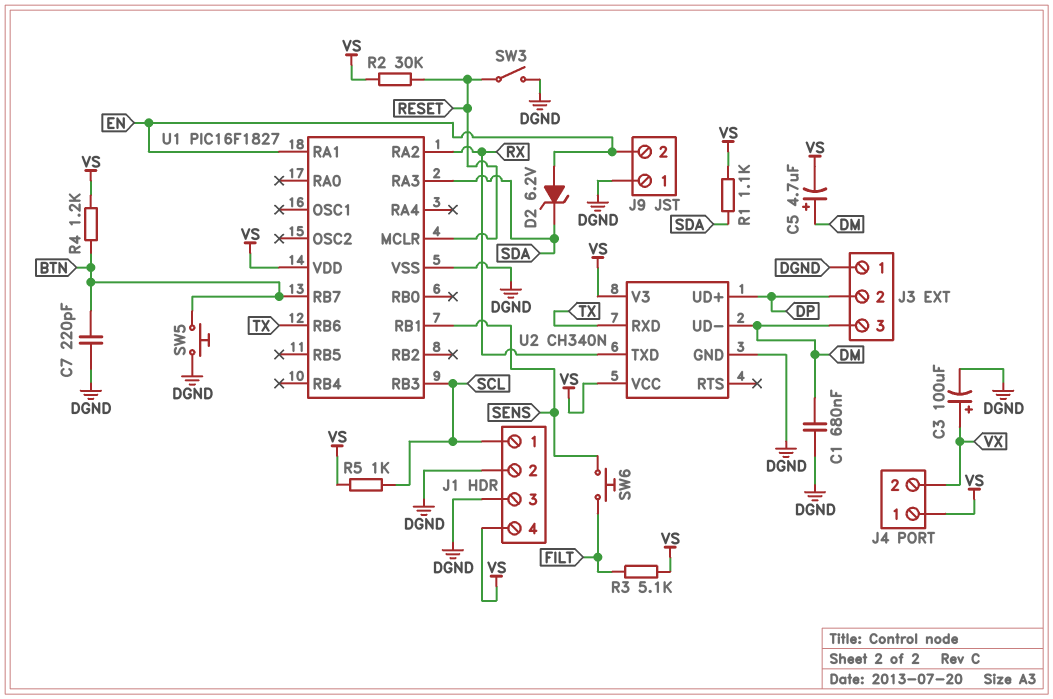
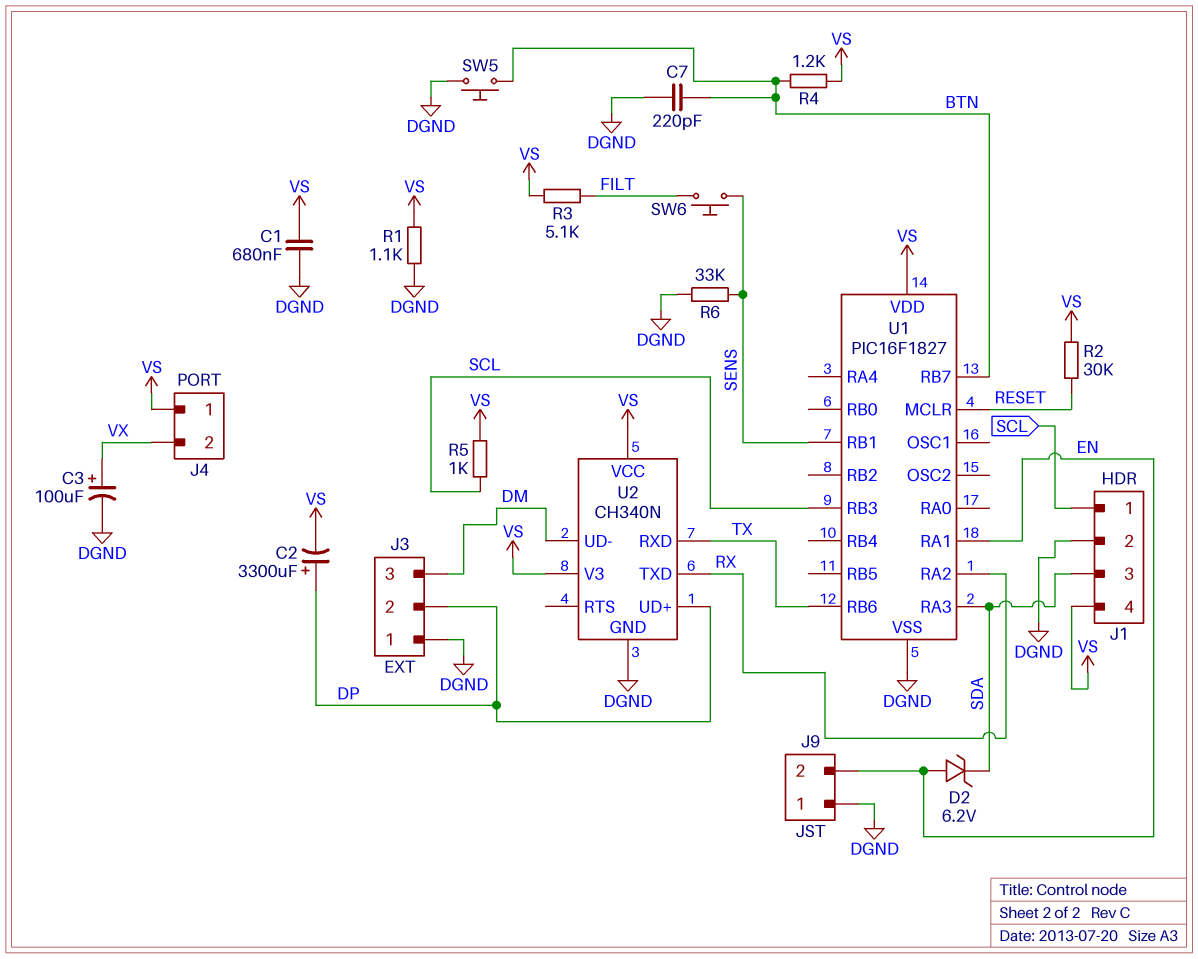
C1: 680nF (DGND, DM) -> 680nF (DGND, VS)
C2: none -> 3300uF (plus DP, minus VS)
C5: 4.7uF (plus DM, minus VS) -> none
J1 pin 3: DGND -> SDA
R1: 1.1k (SDA, VS) -> 1.1k (DGND, VS)
R6: none -> 33k (DGND, SENS)
SW3: switch (DGND, RESET) -> none

